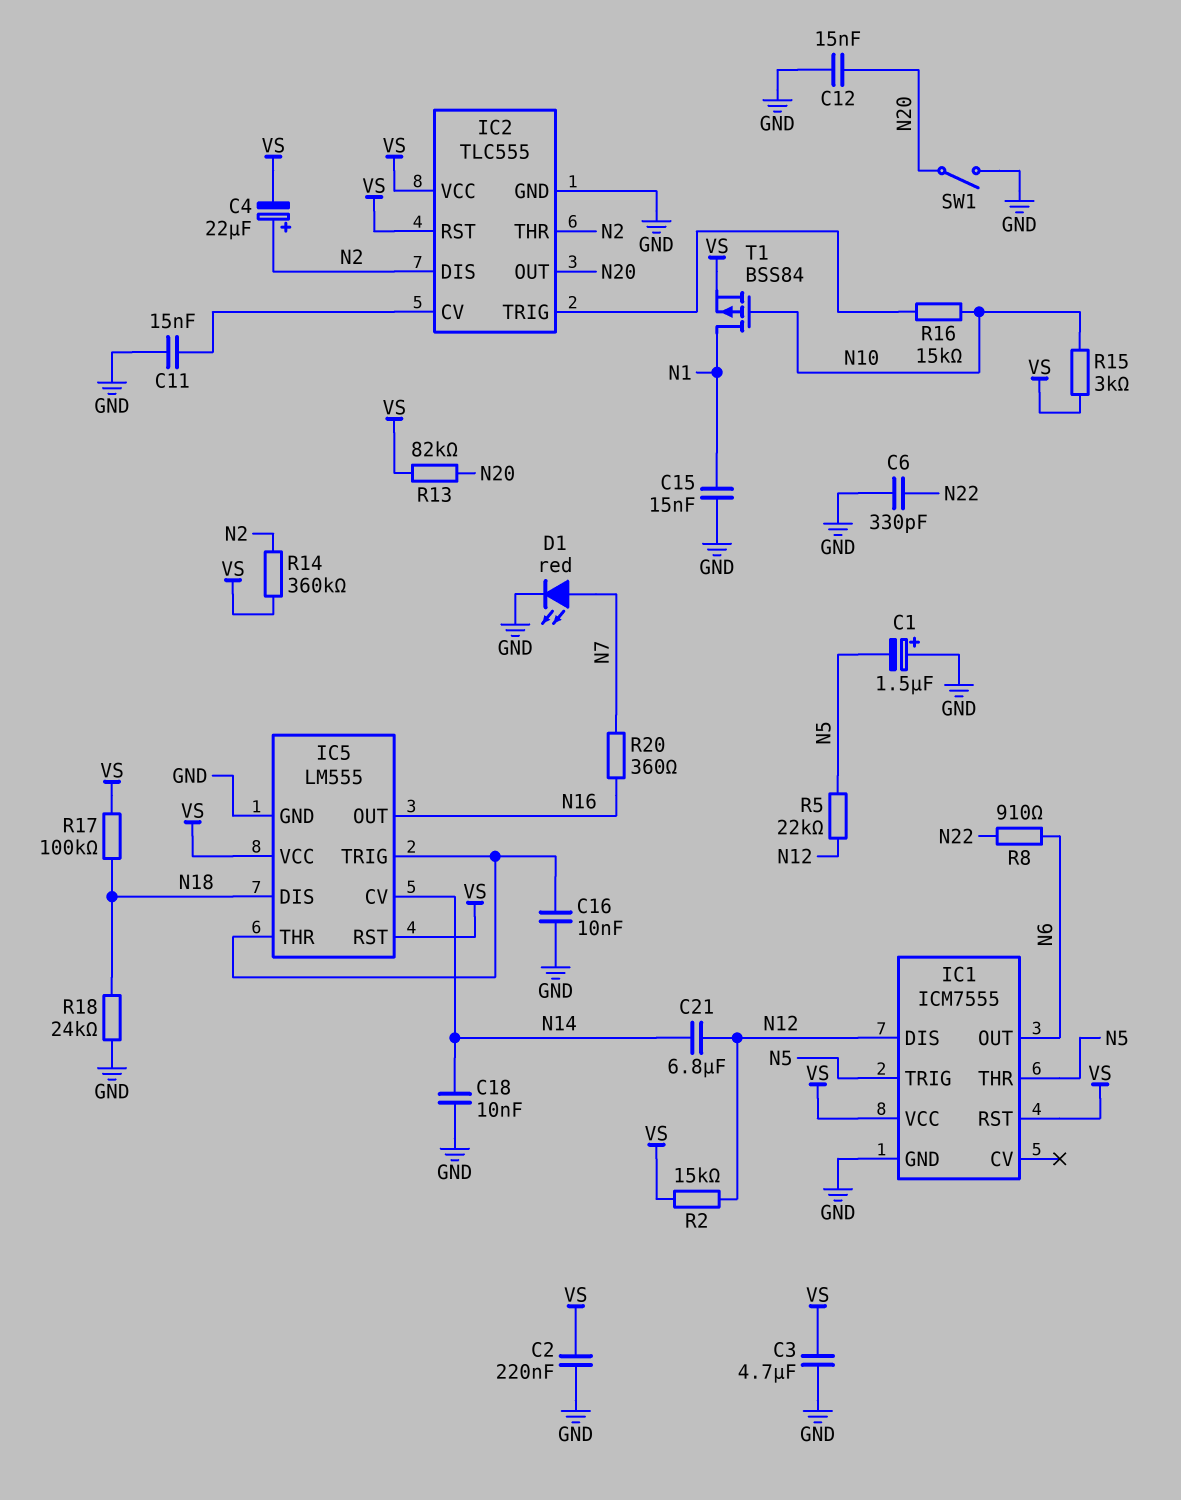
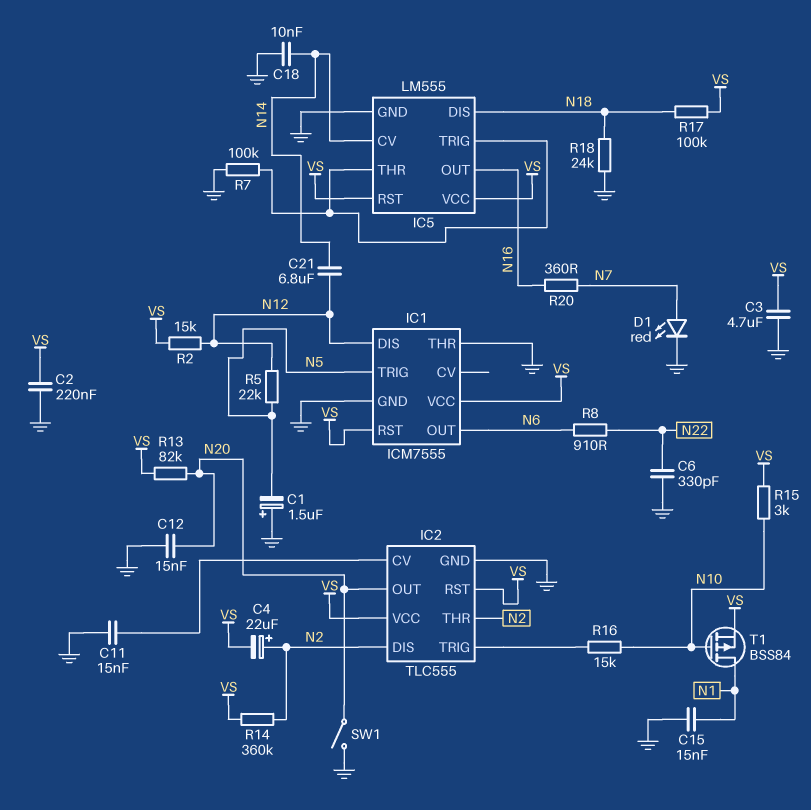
C16: 10nF (GND, IC5/THR) -> none
IC1 pin THR: N5 -> GND
R7: none -> 100k (GND, IC5/THR)

